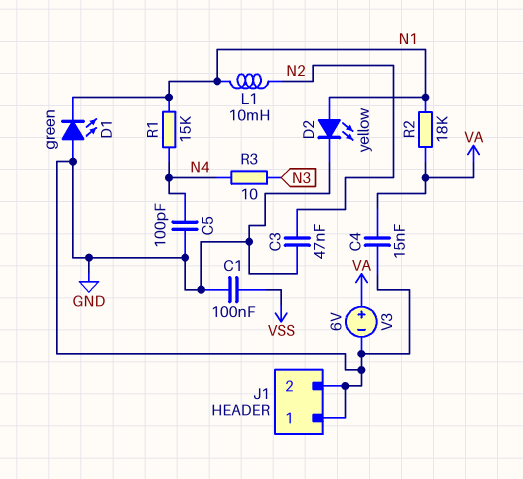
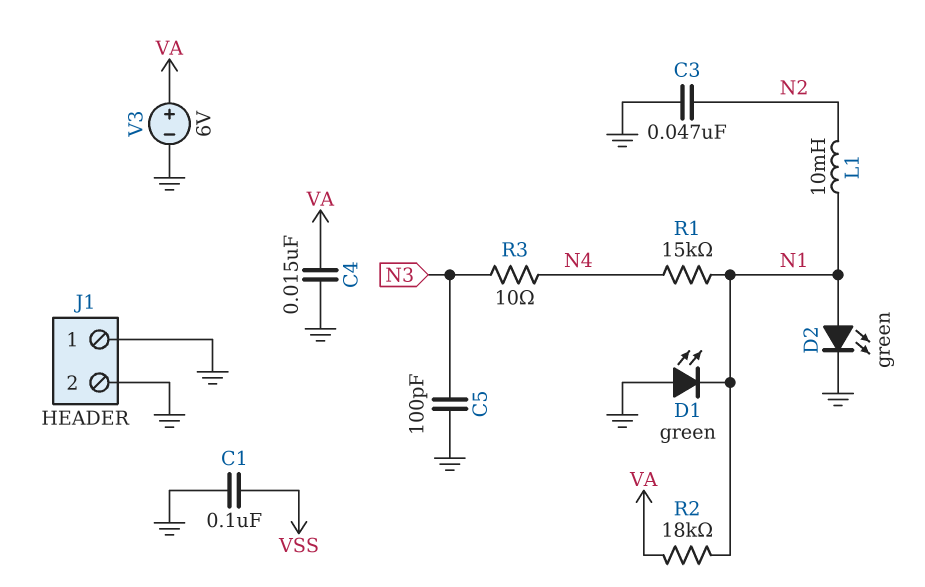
C5: 100pF (GND, N4) -> 100pF (GND, N3)
D2: LED yellow (A N1, K GND) -> LED green (A N1, K GND)

